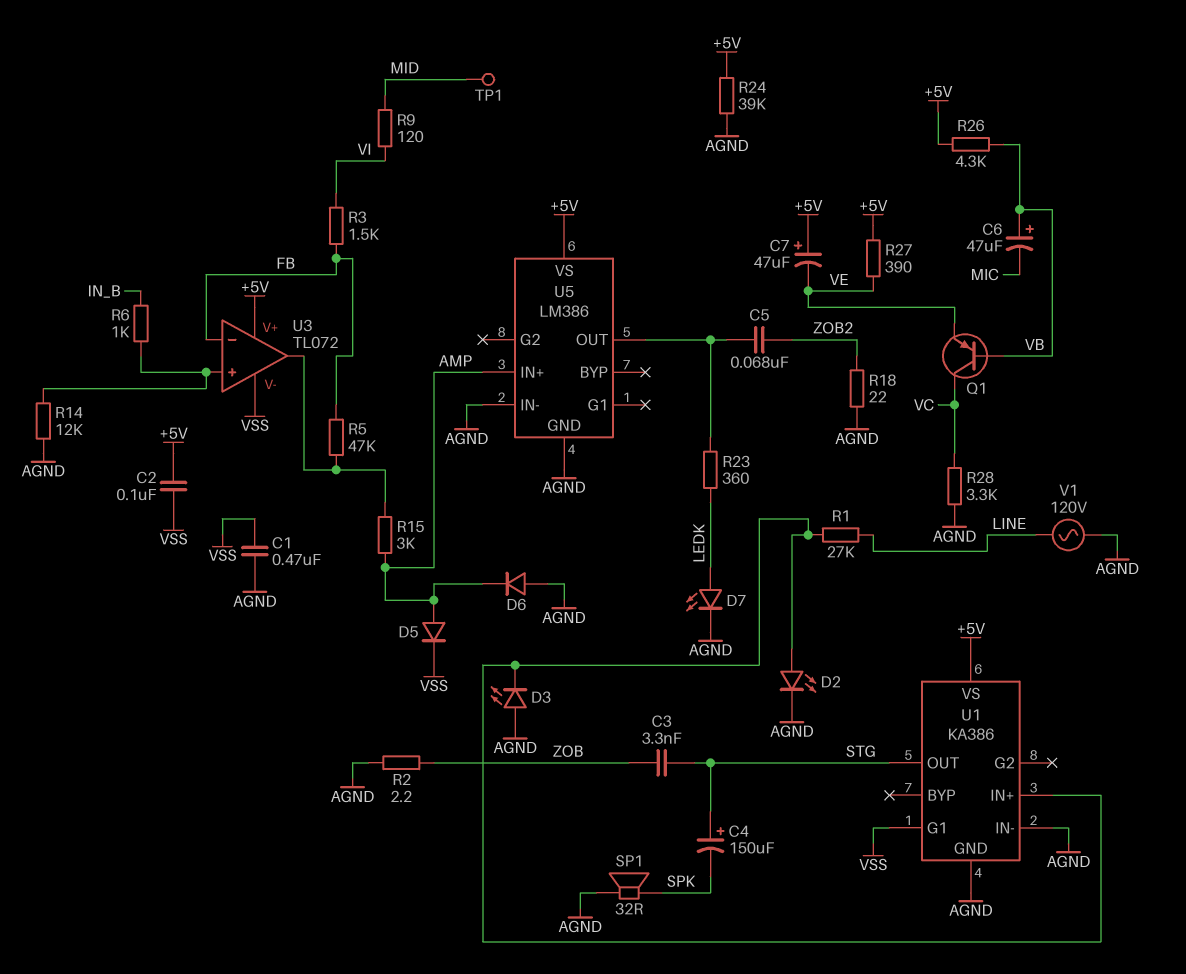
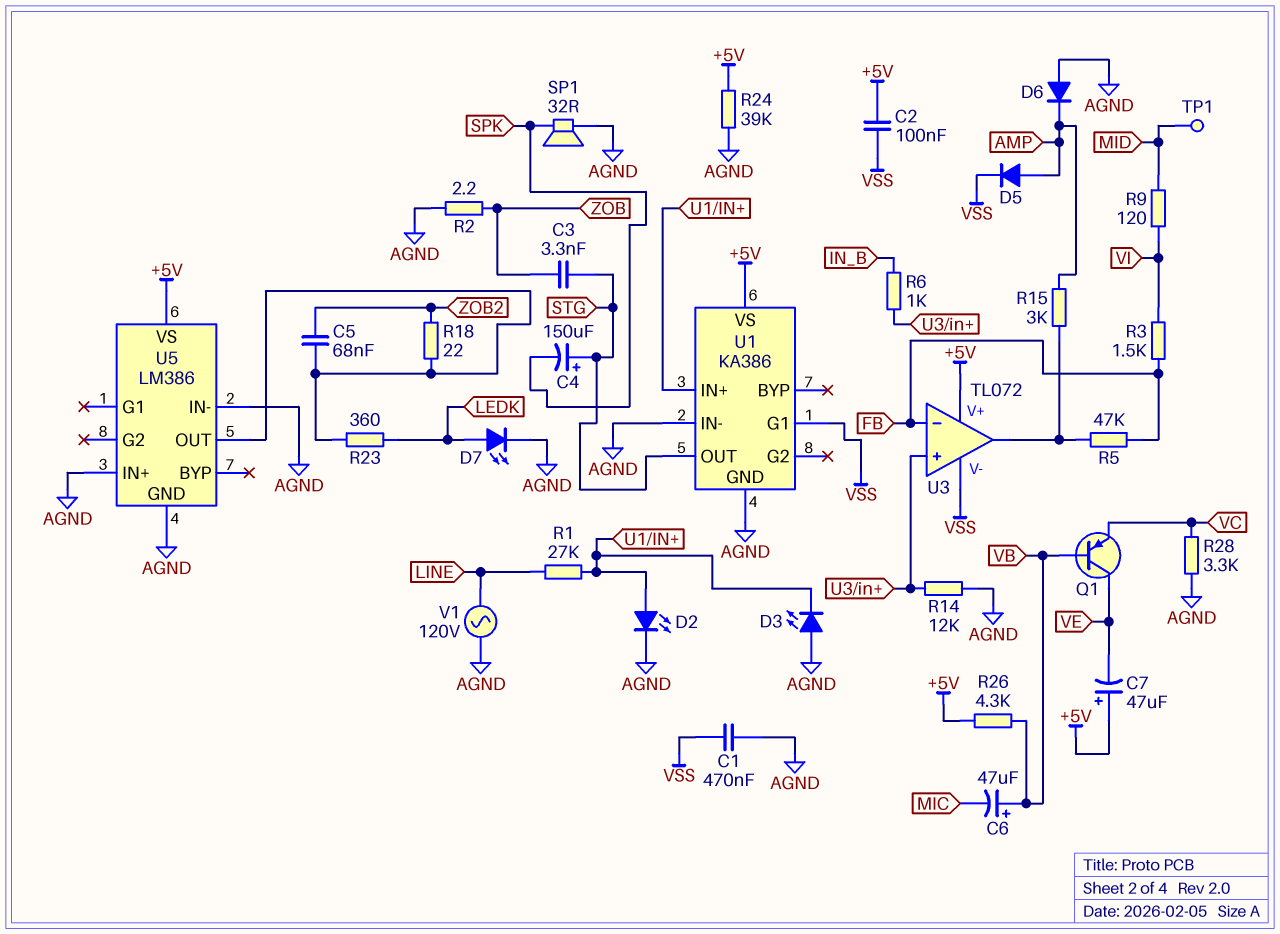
Q1: PNP (B VB, C VC, E VE) -> PNP (B VB, C VE, E VC)
R18: 22 (AGND, ZOB2) -> 22 (U5/OUT, ZOB2)
R27: 390 (+5V, VE) -> none
U5 pin IN+: AMP -> AGND

